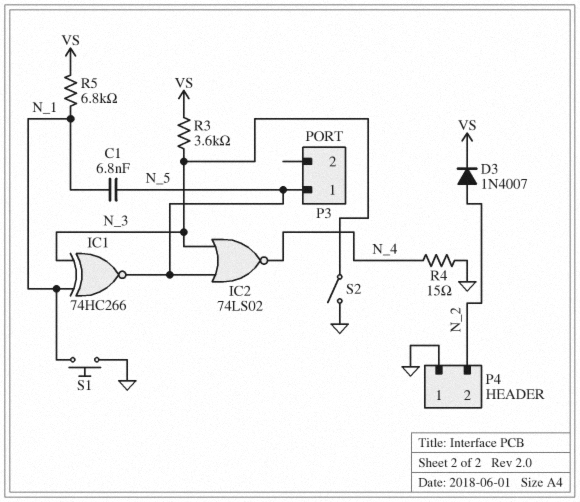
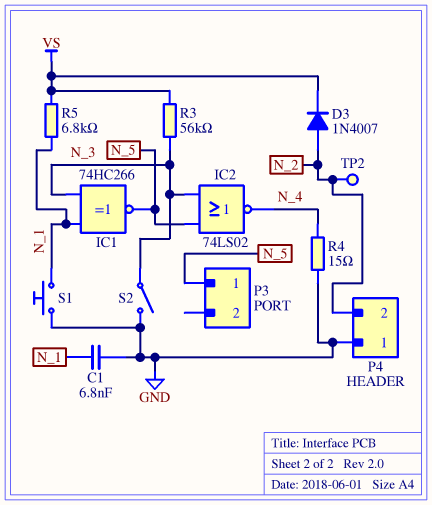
C1: 6.8nF (N_1, N_5) -> 6.8nF (GND, N_1)
R3: 3.6k (N_3, VS) -> 56k (N_3, VS)
TP2: none -> test point (N_2)

